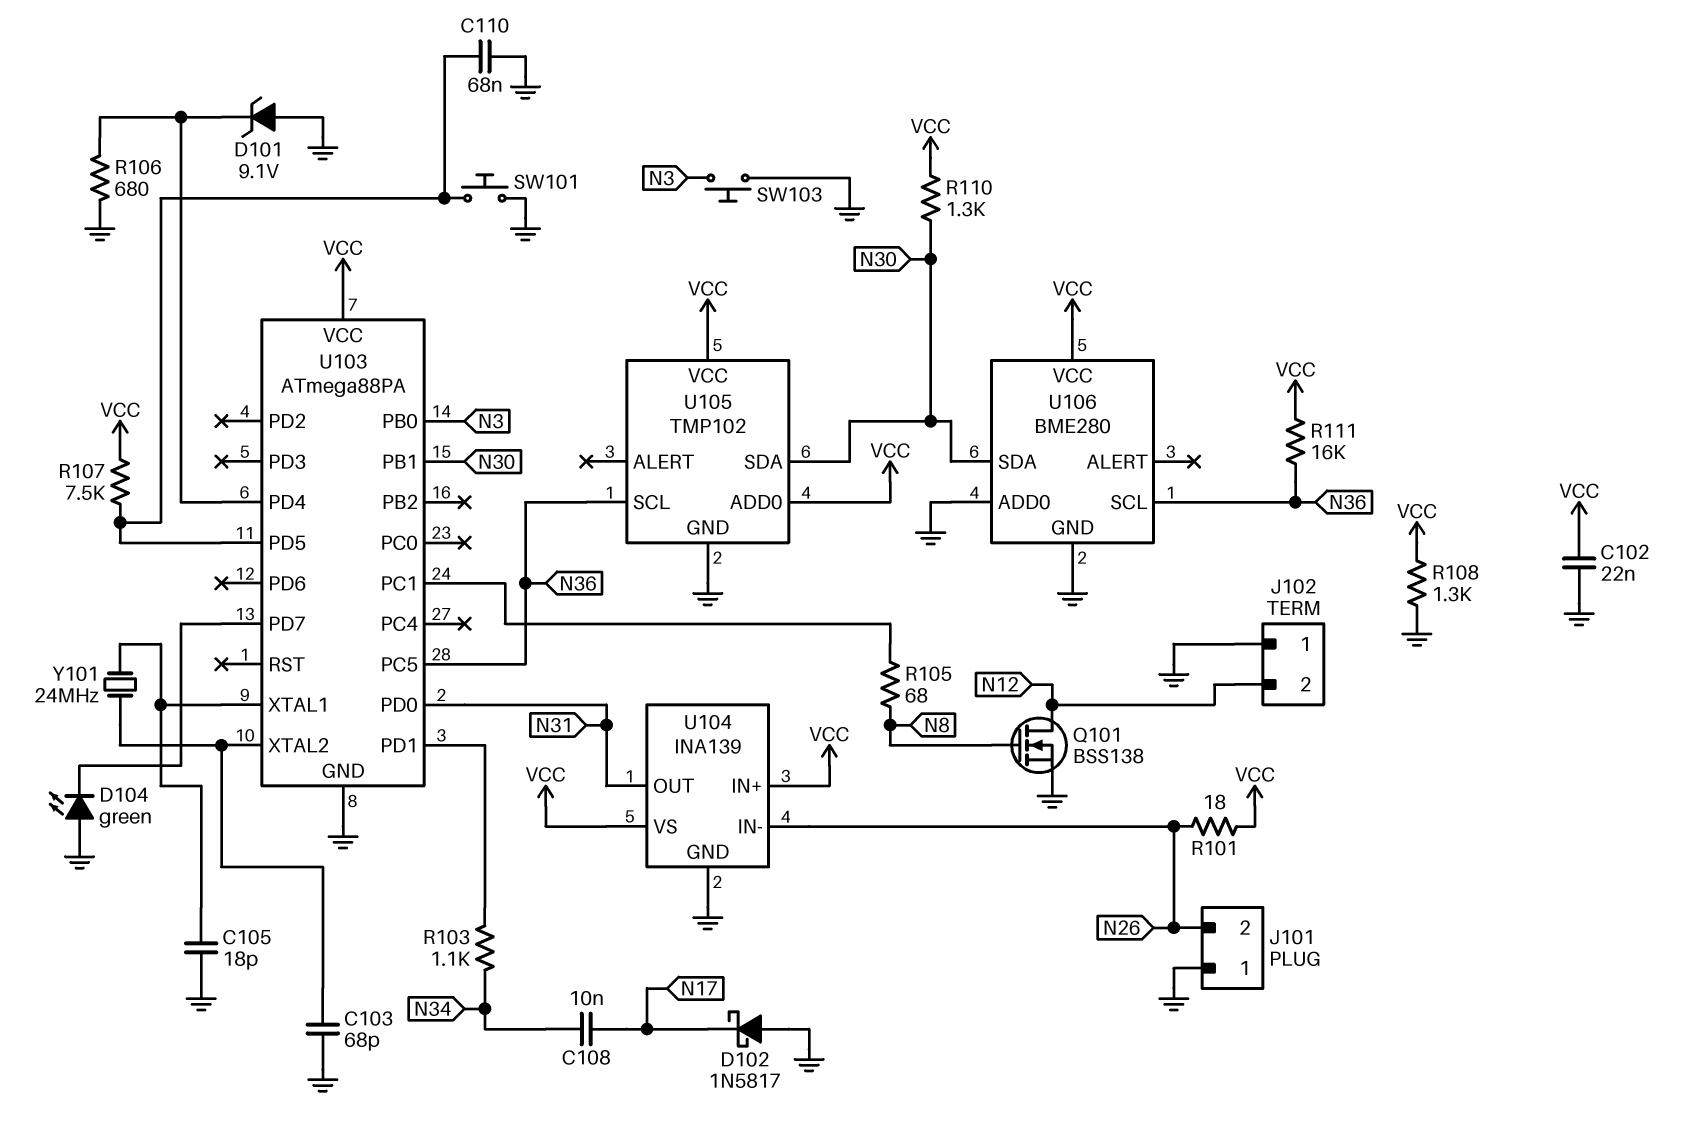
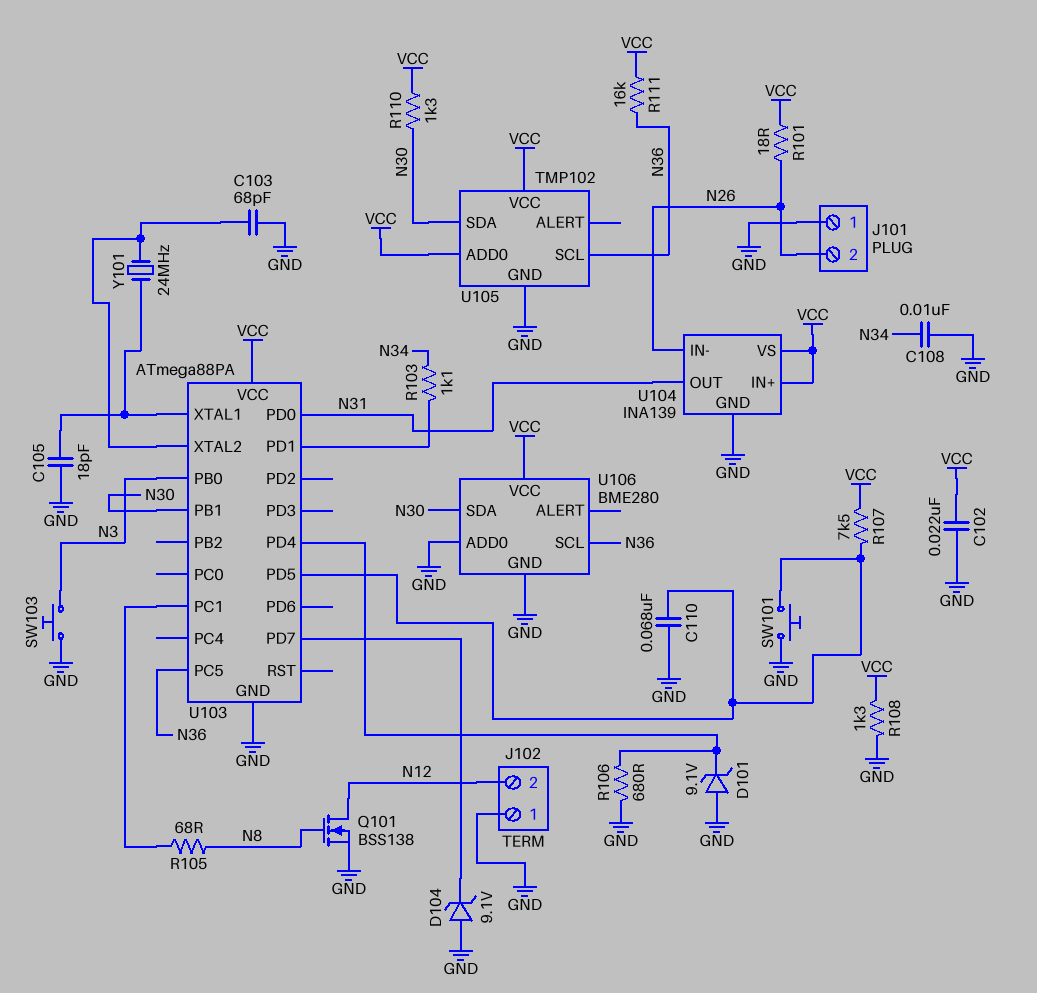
C108: 10nF (N17, N34) -> 10nF (GND, N34)
D102: schottky 1N5817 (A GND, K N17) -> none
D104: LED green (A GND, K U103/PD7) -> zener 9.1V (A GND, K U103/PD7)

